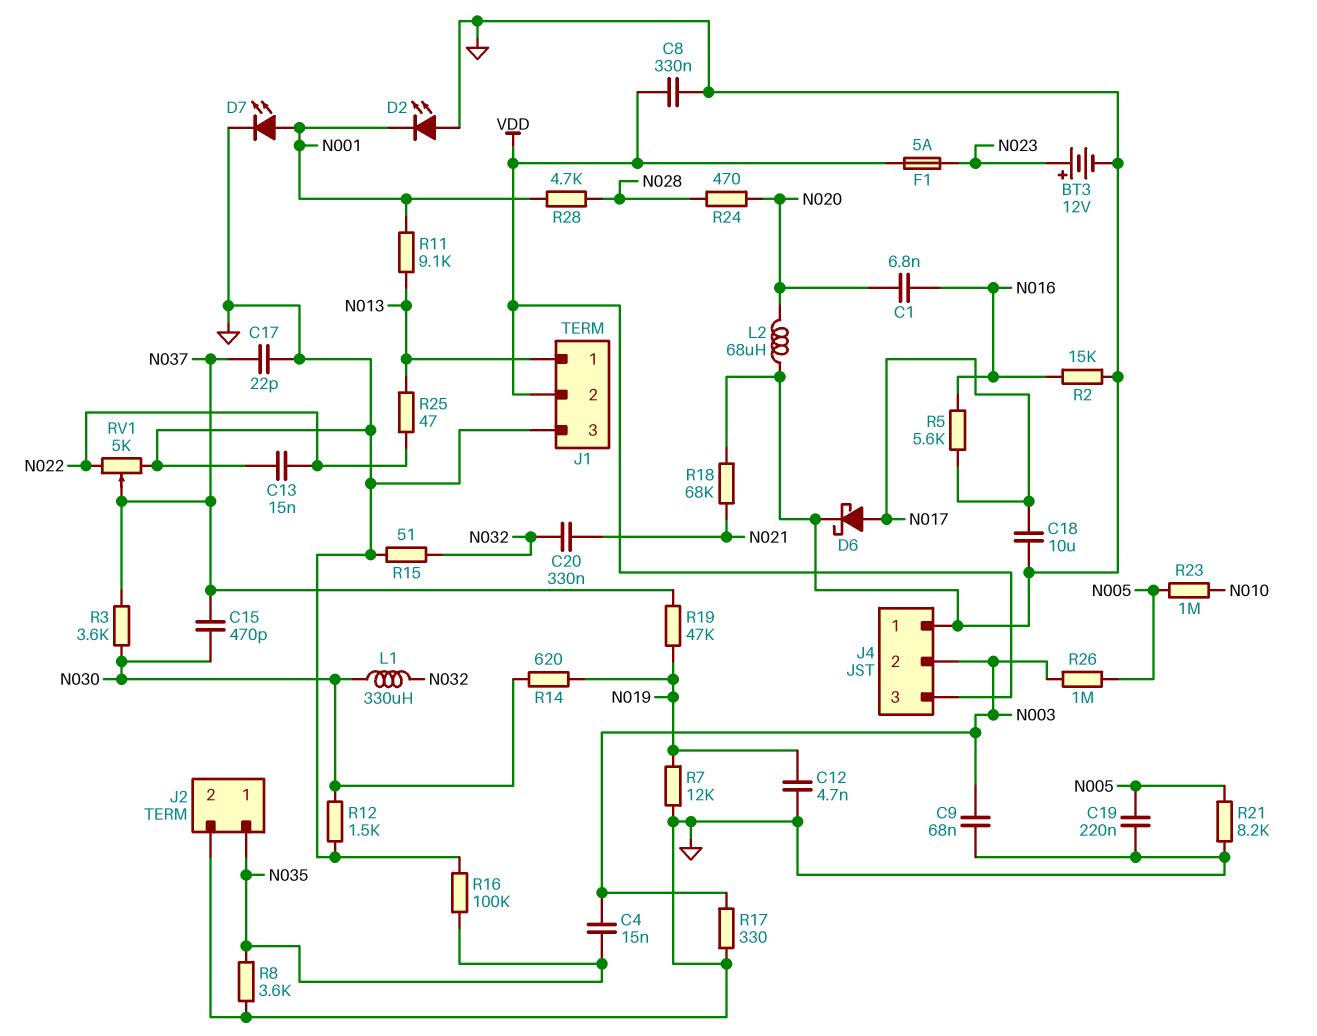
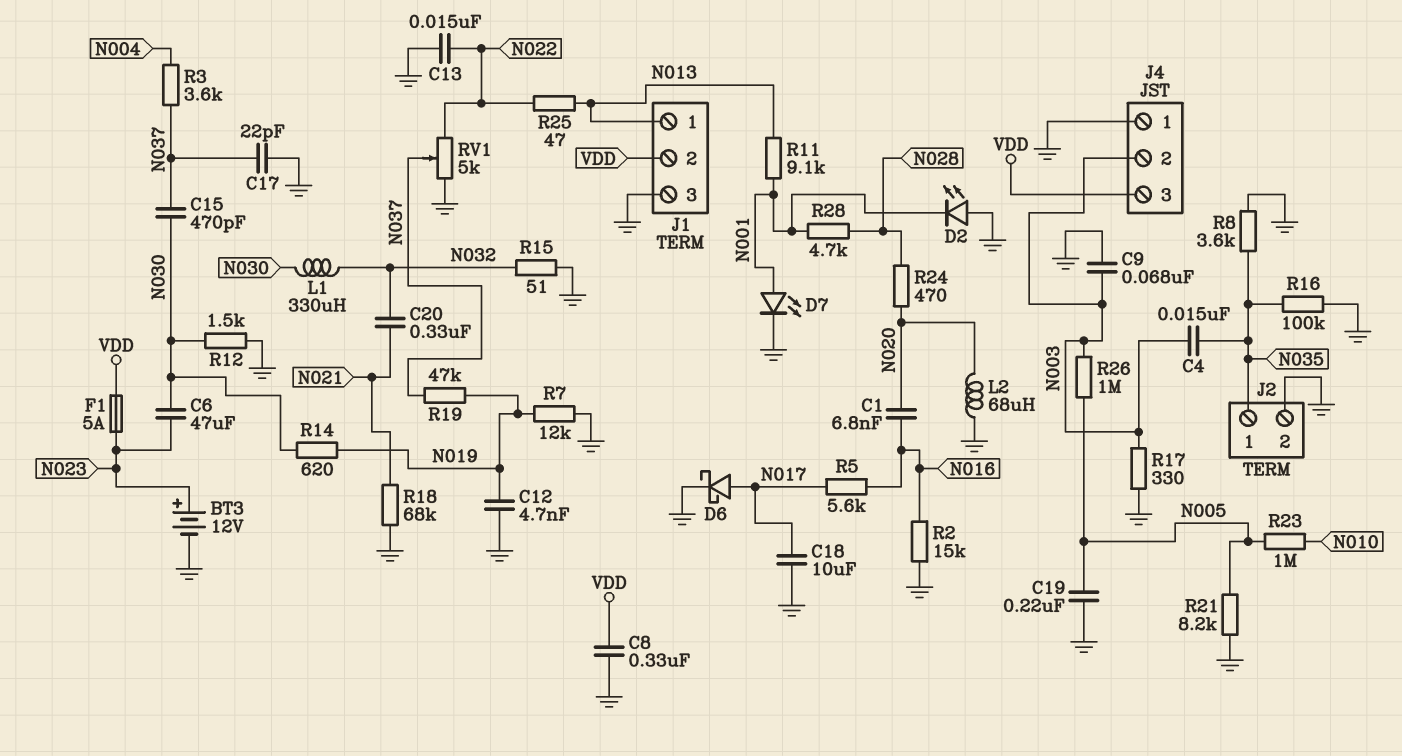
C6: none -> 47uF (N023, N030)
R3: 3.6k (N030, N037) -> 3.6k (N004, N037)

